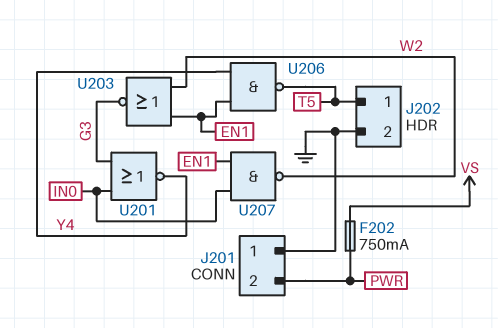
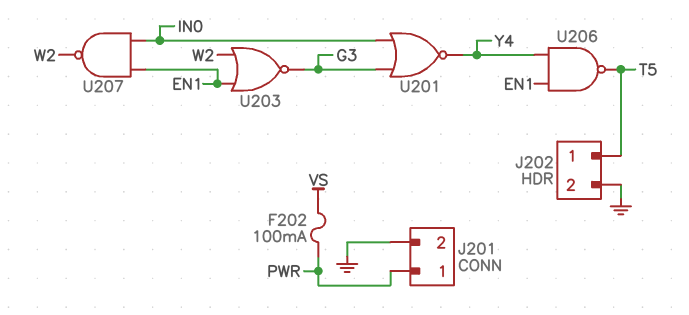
F202: 750mA (PWR, VS) -> 100mA (PWR, VS)
J201 pin 1: GND -> PWR
J201 pin 2: PWR -> GND

